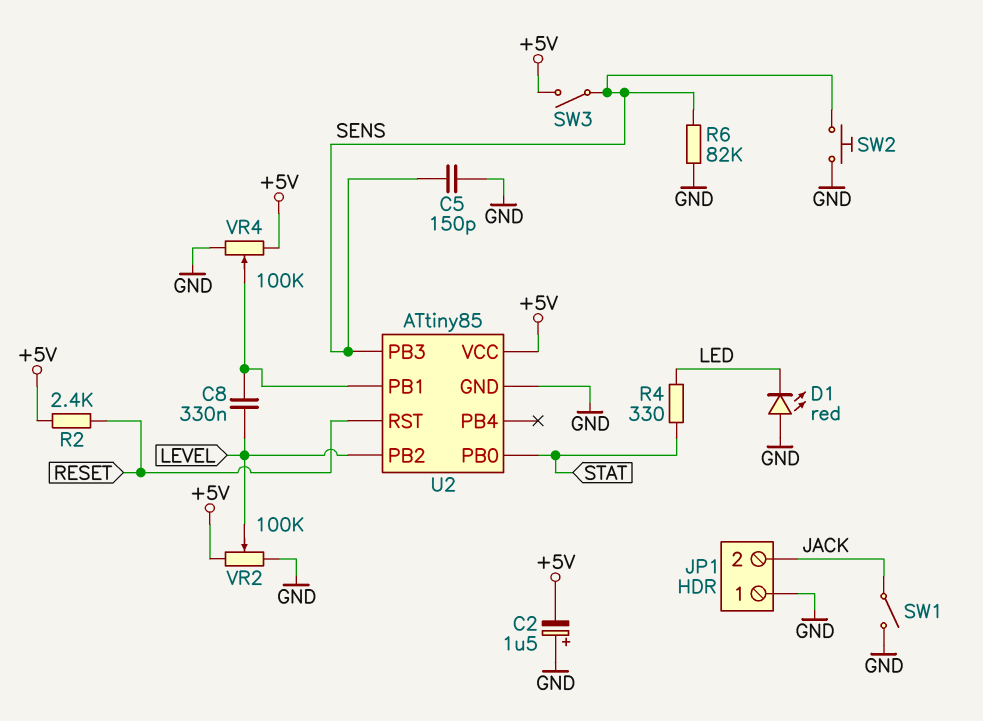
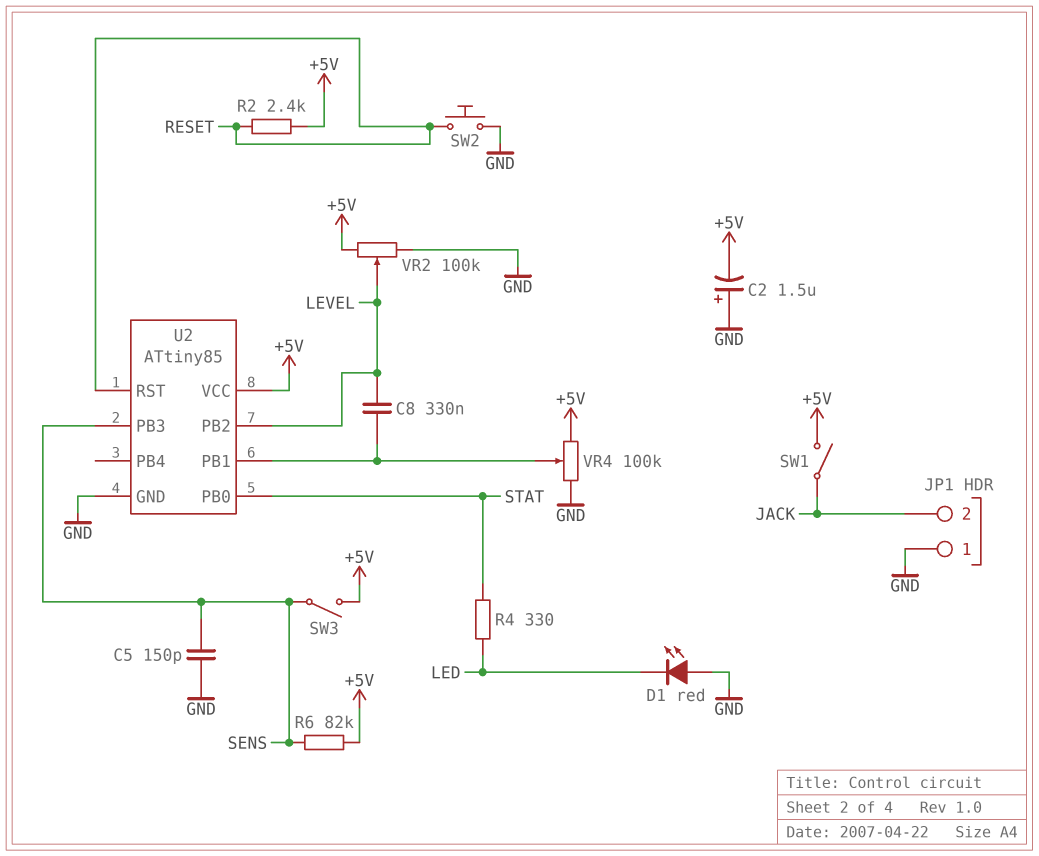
R6: 82k (GND, SENS) -> 82k (+5V, SENS)
SW1: switch (GND, JACK) -> switch (+5V, JACK)
SW2: button (GND, SENS) -> button (GND, RESET)

